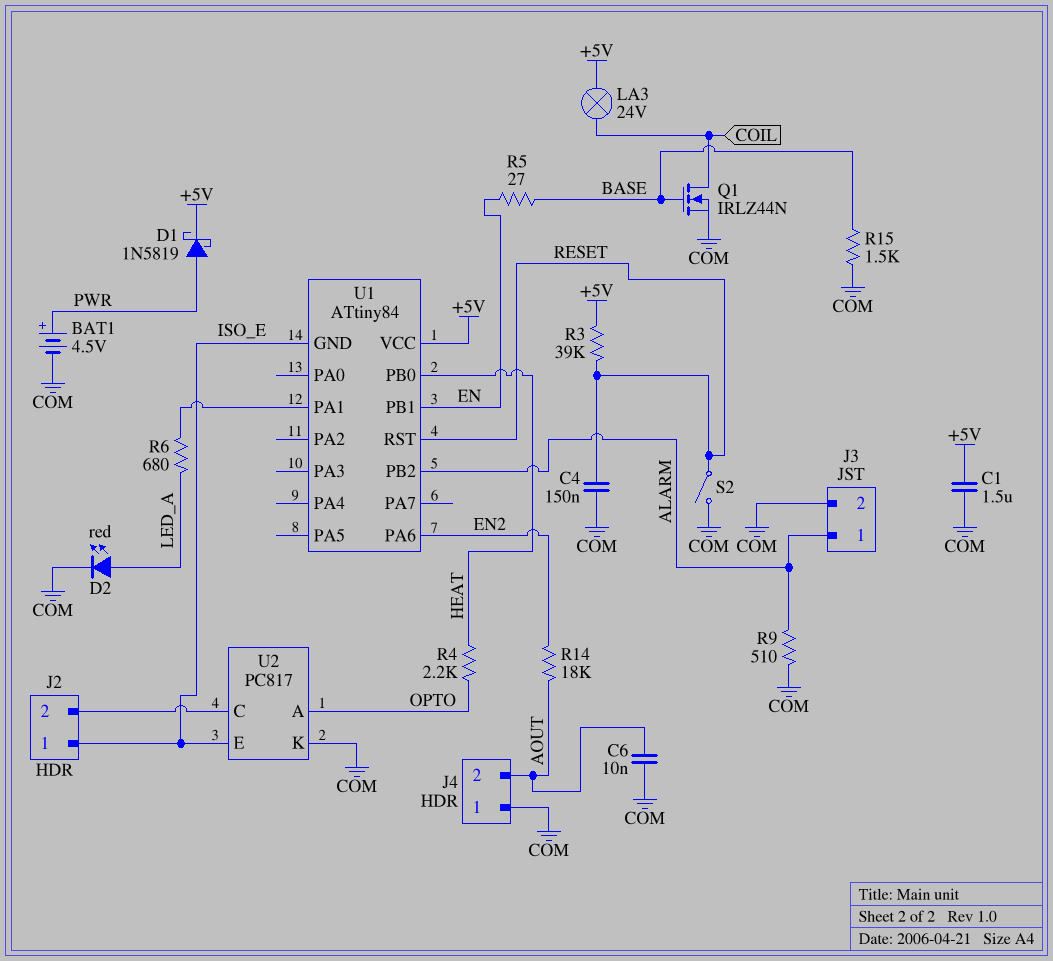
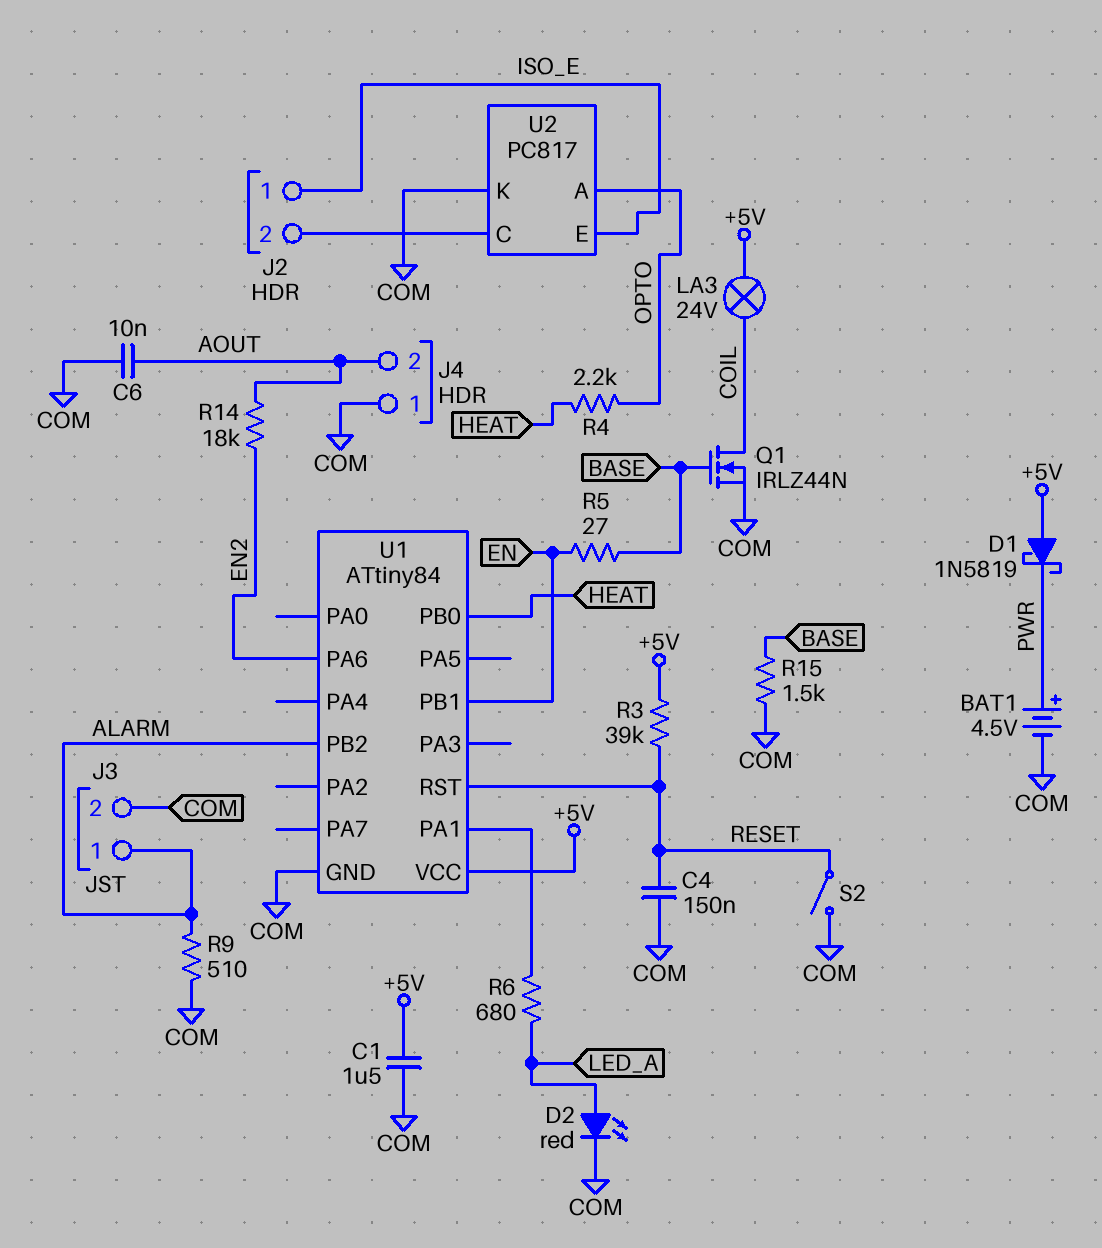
D1: schottky 1N5819 (A PWR, K +5V) -> schottky 1N5819 (A +5V, K PWR)
U1 pin GND: ISO_E -> COM

